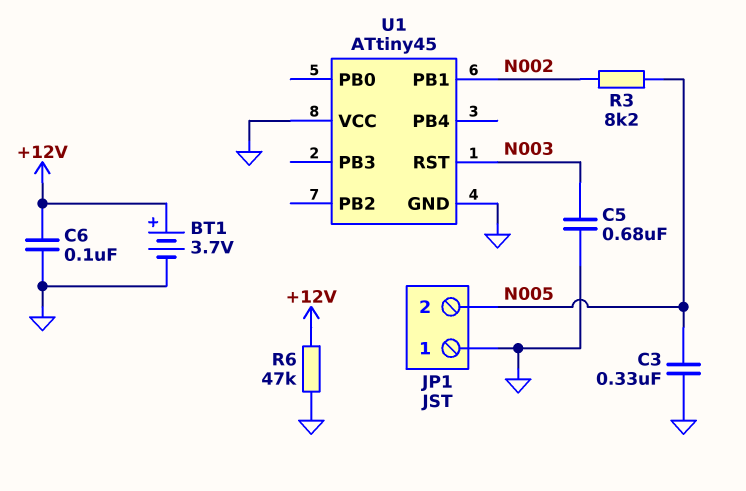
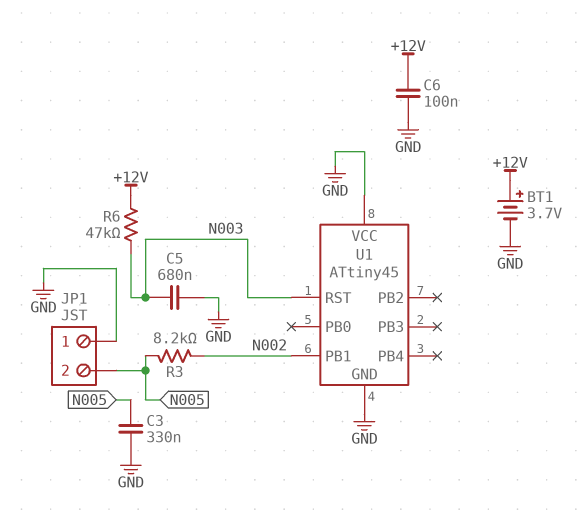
R6: 47k (+12V, GND) -> 47k (+12V, N003)

